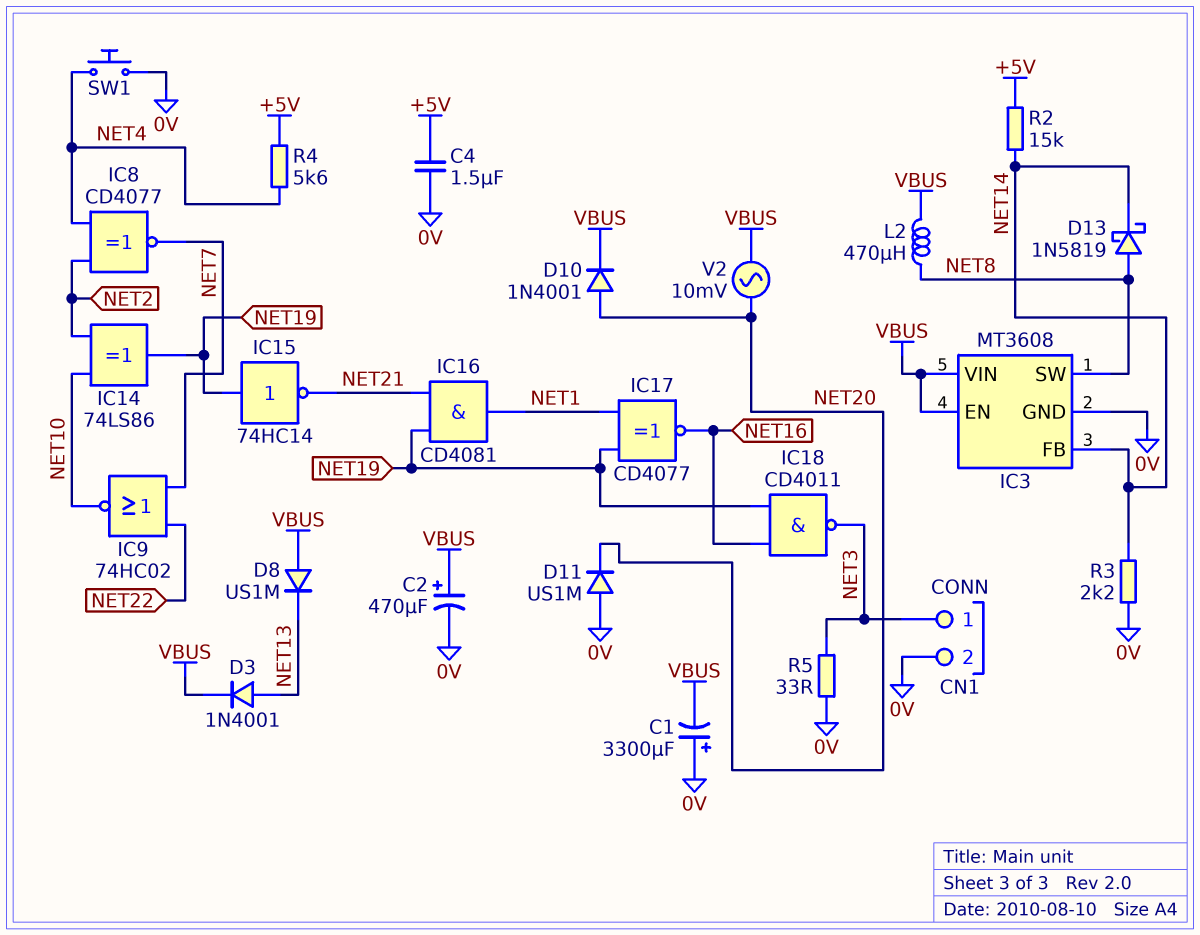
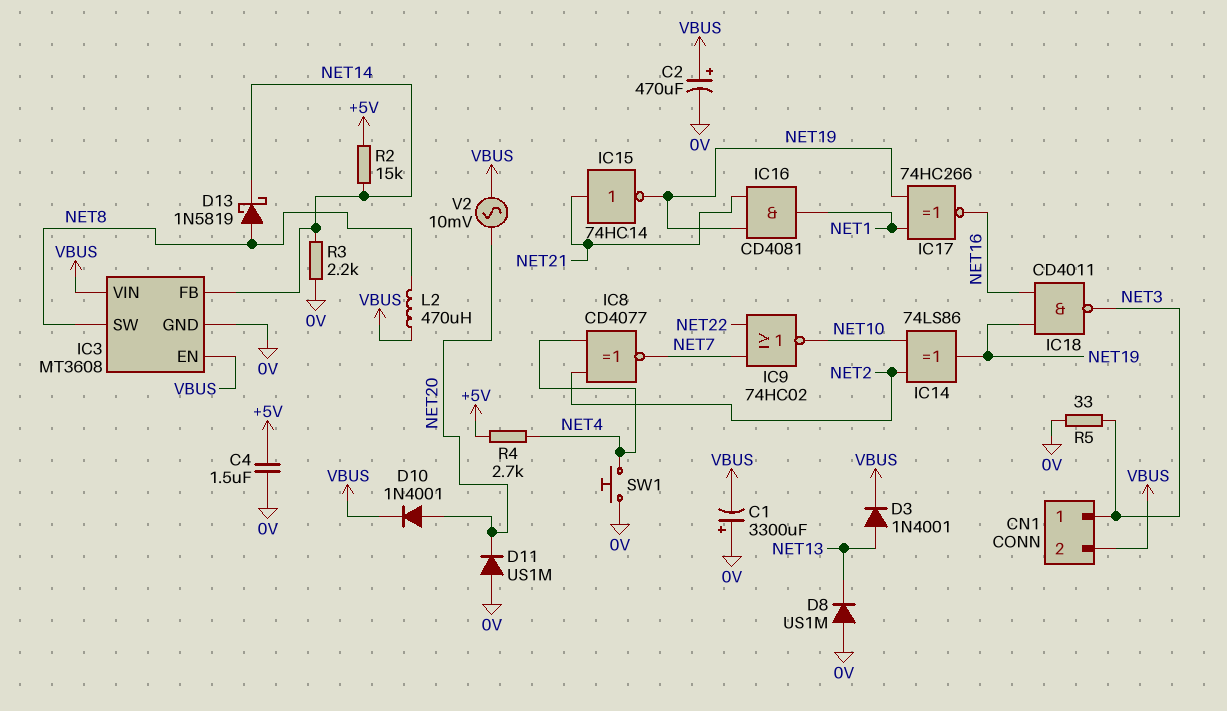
CN1 pin 2: 0V -> VBUS
D8: diode US1M (A VBUS, K NET13) -> diode US1M (A 0V, K NET13)
IC15: NOT 74HC14 (in NET19, out NET21) -> NOT 74HC14 (in NET21, out NET19)
IC17: XNOR CD4077 (in NET1, in NET19, out NET16) -> XNOR 74HC266 (in NET1, in NET19, out NET16)
R4: 5.6k (+5V, NET4) -> 2.7k (+5V, NET4)

